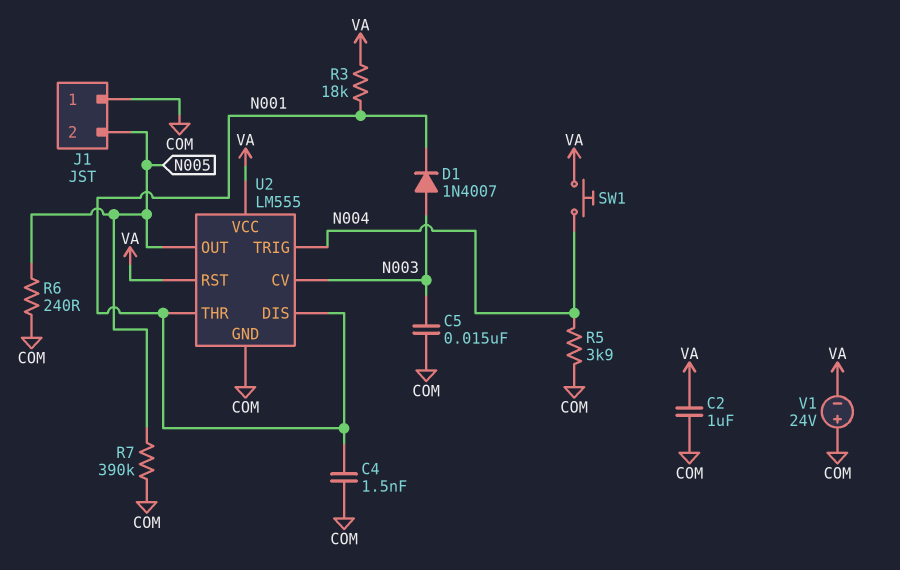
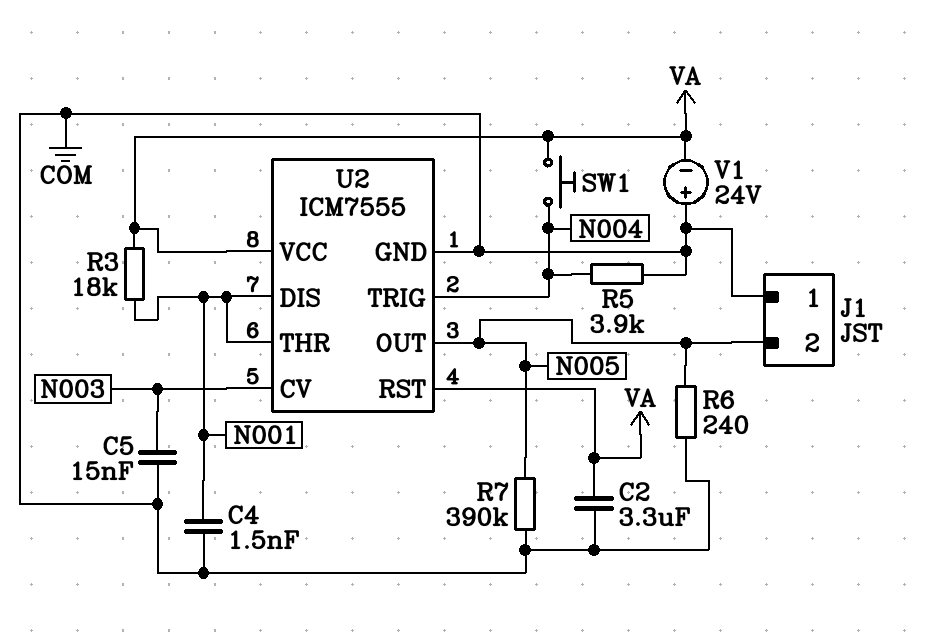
C2: 1uF (COM, VA) -> 3.3uF (COM, VA)
D1: diode 1N4007 (A N003, K N001) -> none
U2: LM555 -> ICM7555

